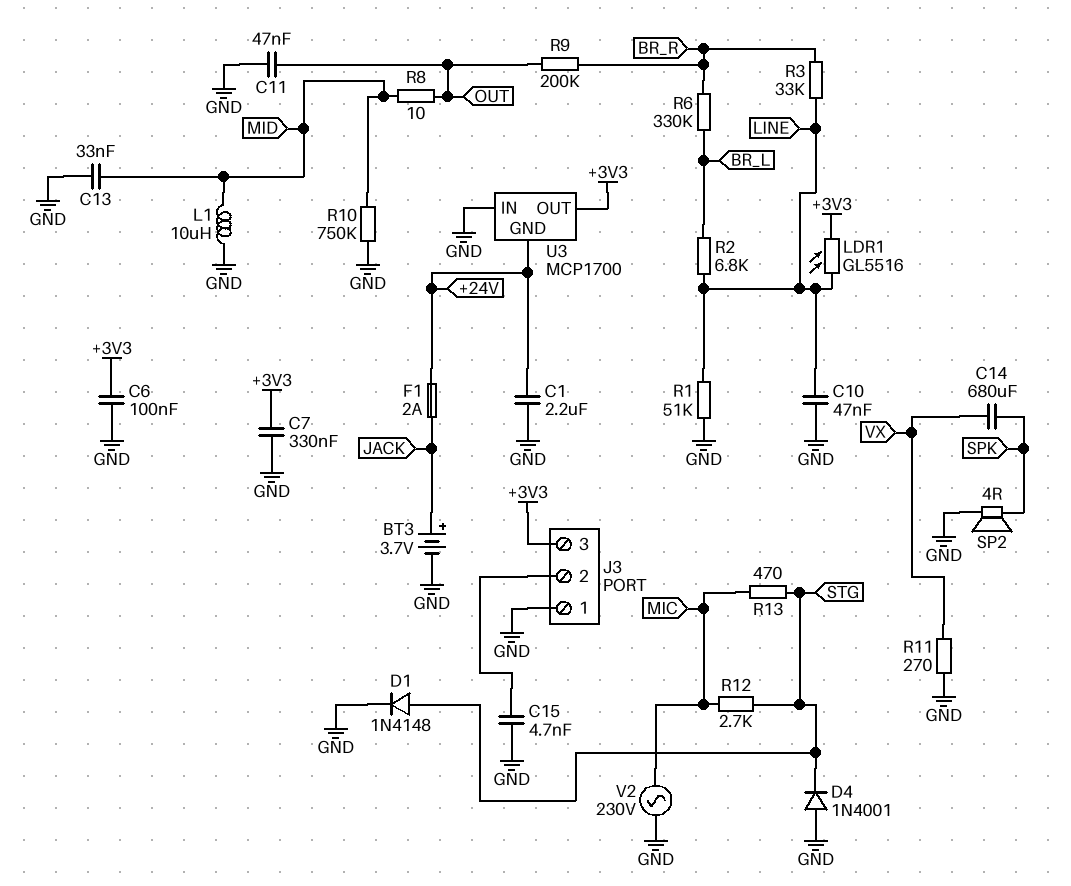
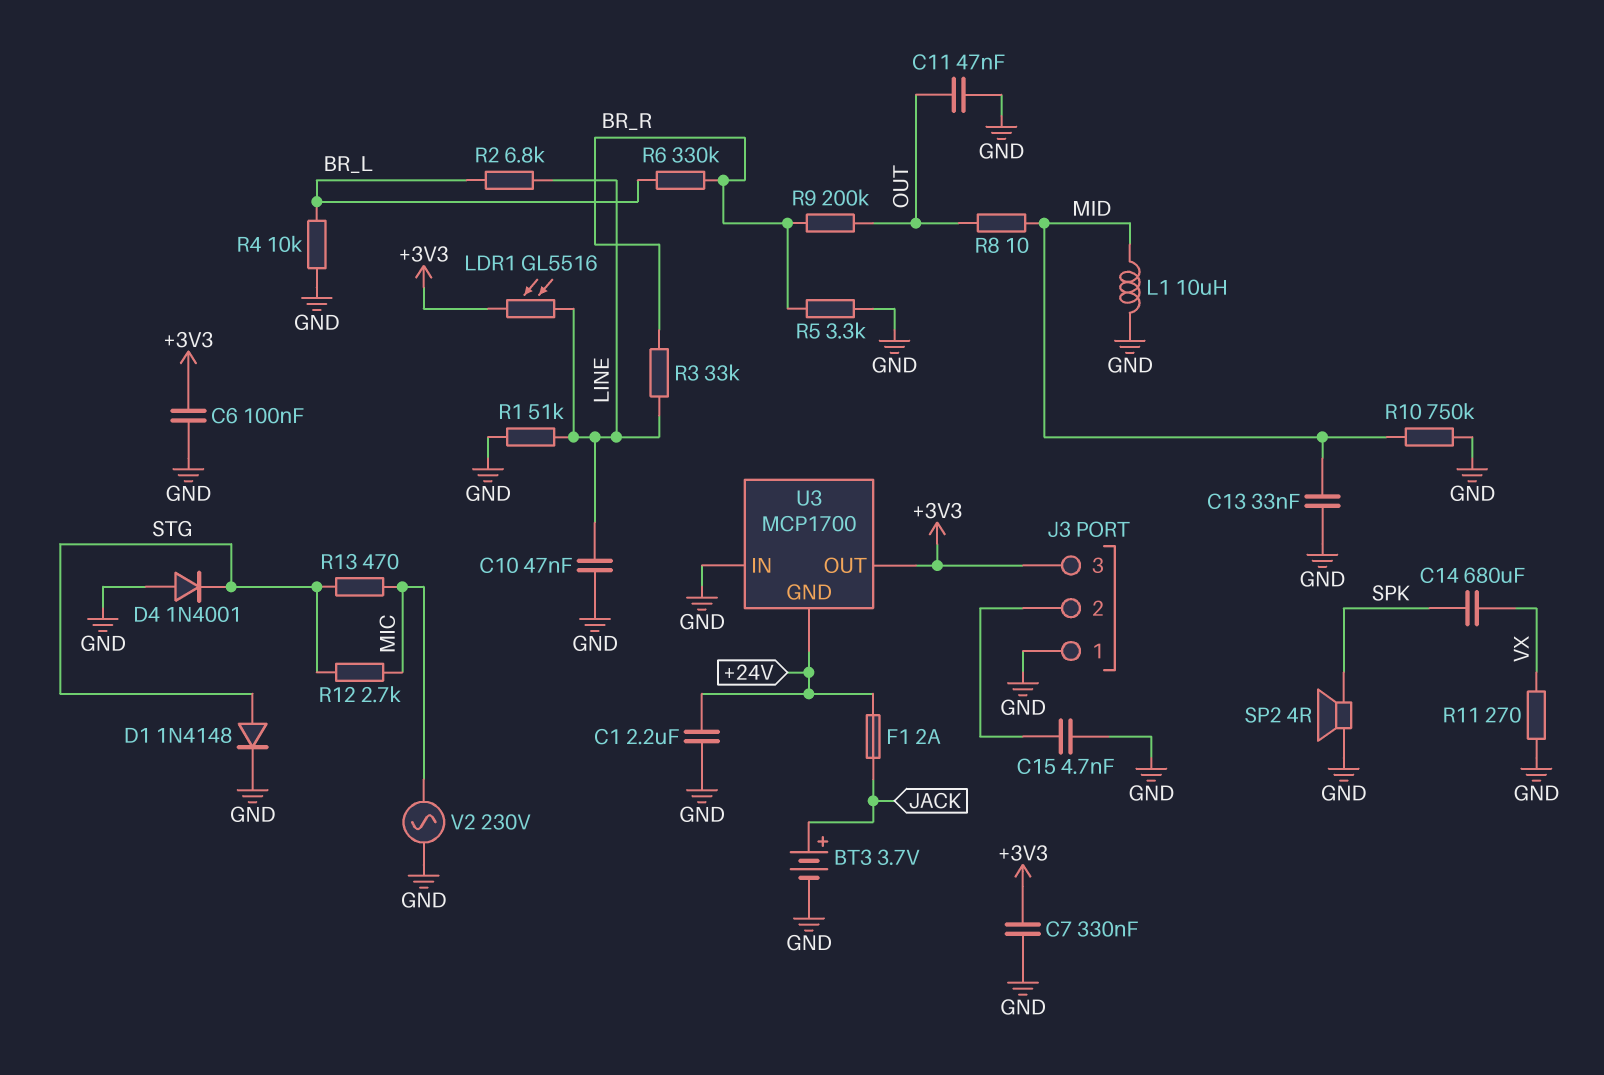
R4: none -> 10k (BR_L, GND)
R5: none -> 3.3k (BR_R, GND)

